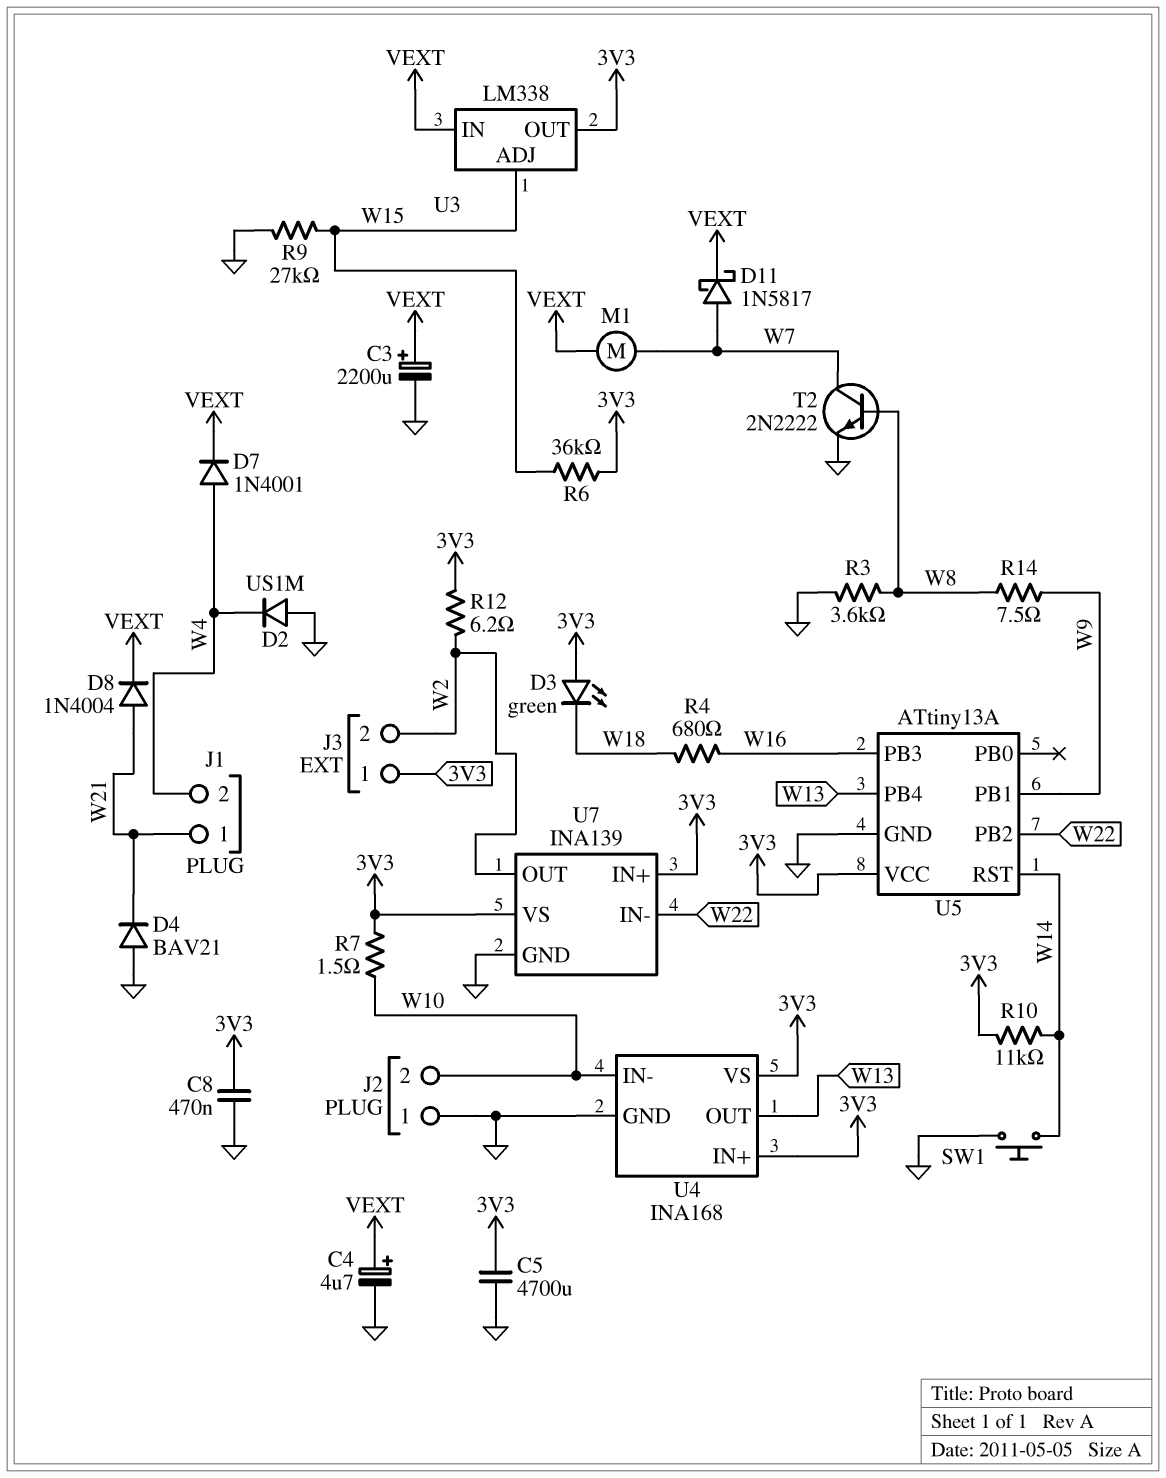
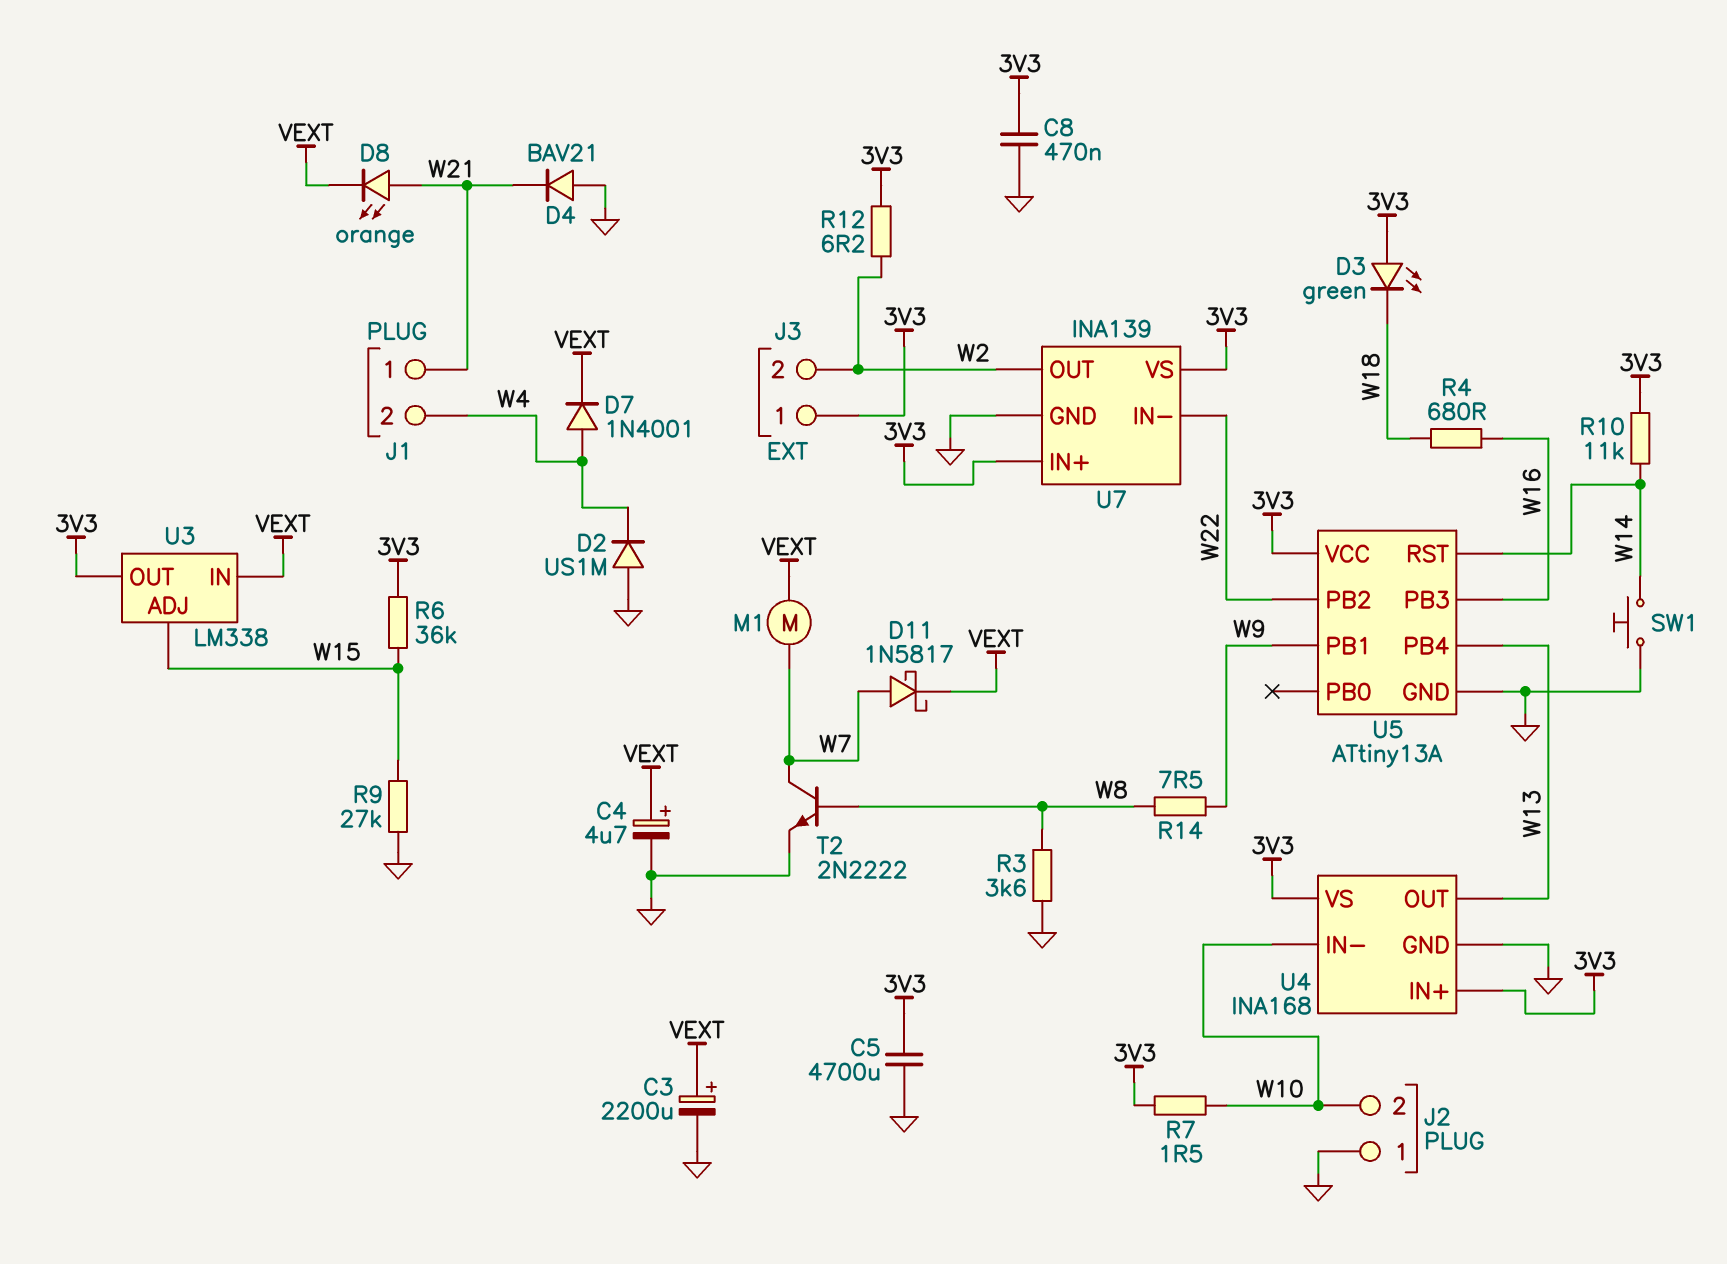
D8: diode 1N4004 (A W21, K VEXT) -> LED orange (A W21, K VEXT)

